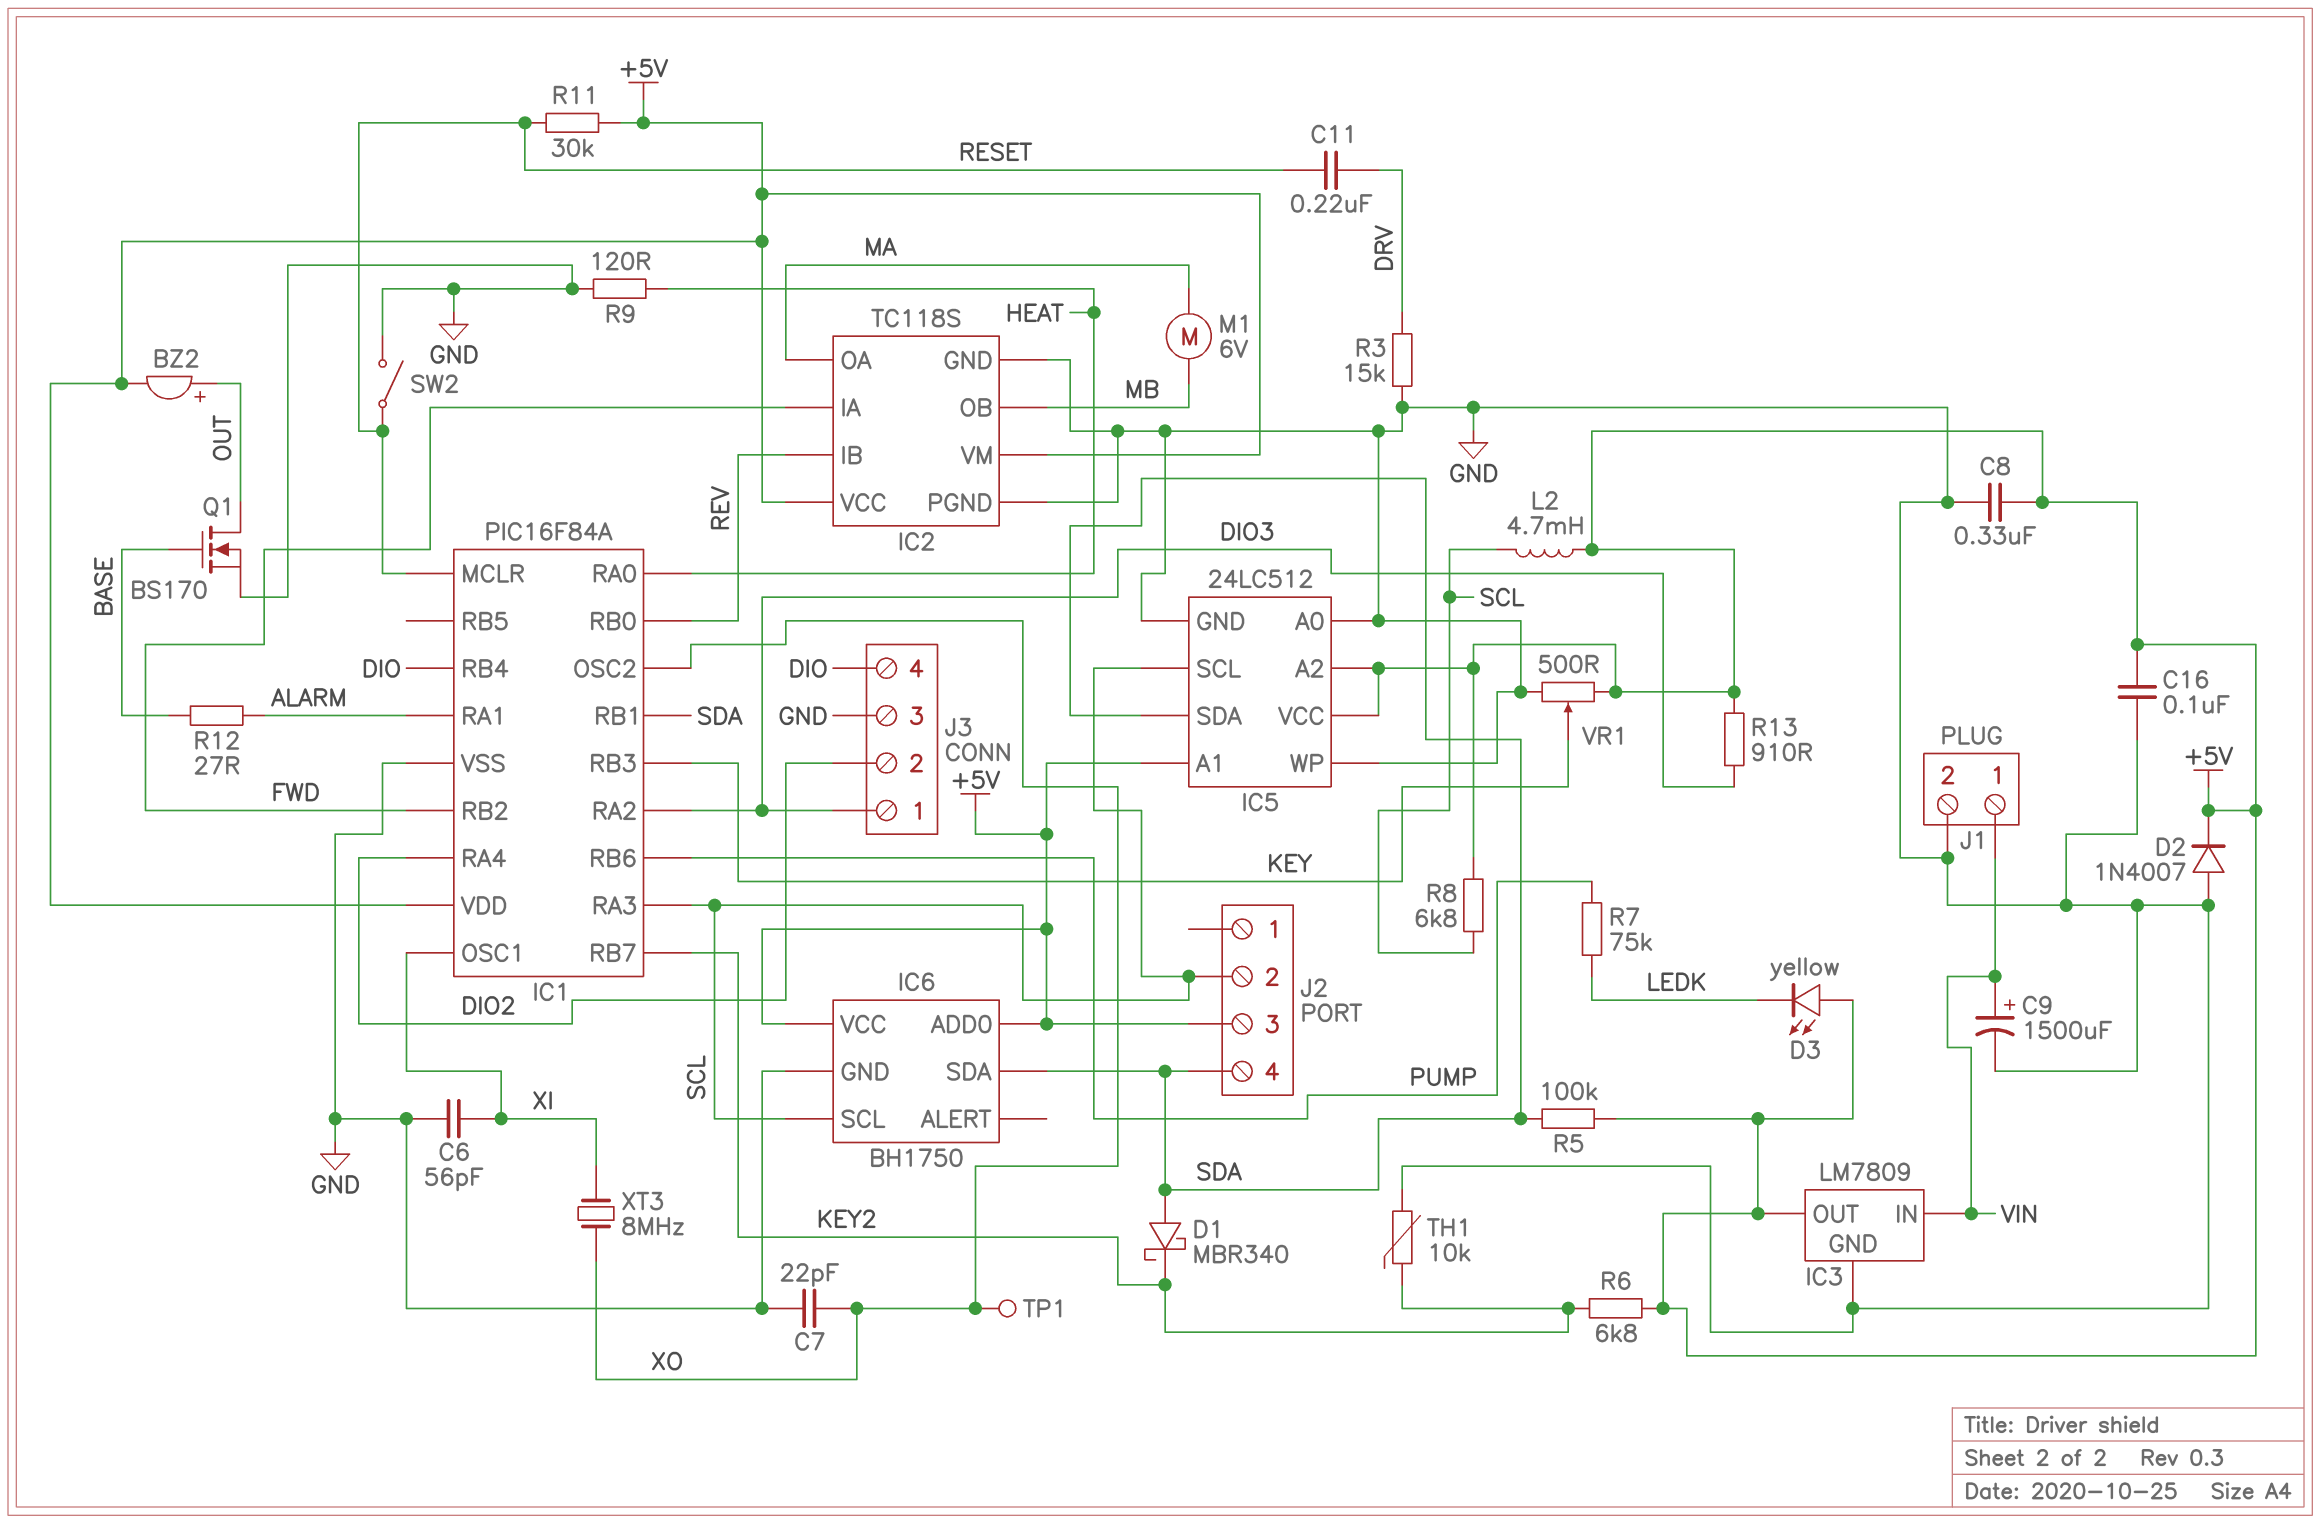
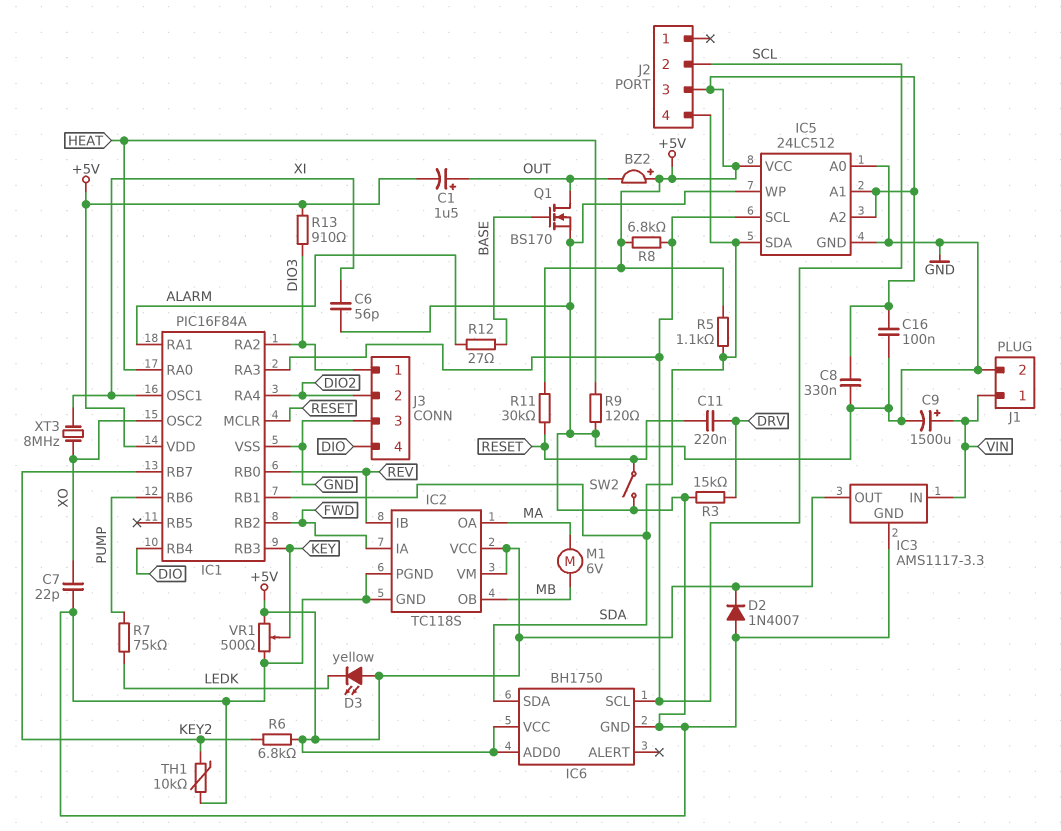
BZ2: buzzer (plus OUT, minus +5V) -> buzzer (plus +5V, minus OUT)
C1: none -> 1.5uF (plus OUT, minus +5V)
D1: schottky MBR340 (A SDA, K KEY2) -> none
IC3: LM7809 -> AMS1117-3.3
L2: 4.7mH (+5V, SCL) -> none
R5: 100k (+5V, SDA) -> 1.1k (+5V, SDA)
TP1: test point (XO) -> none

